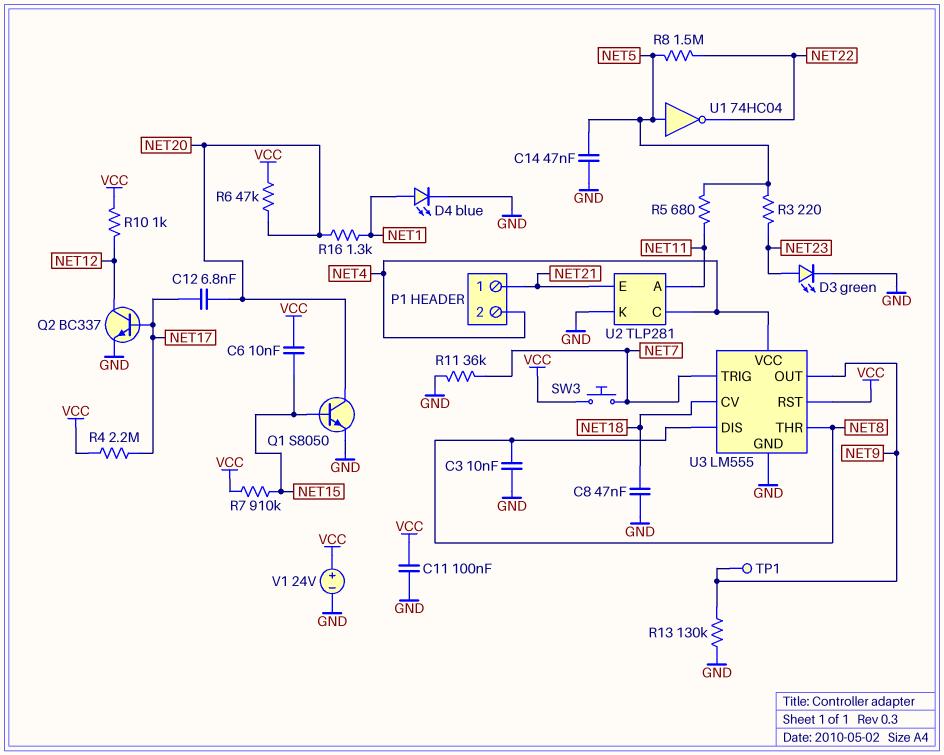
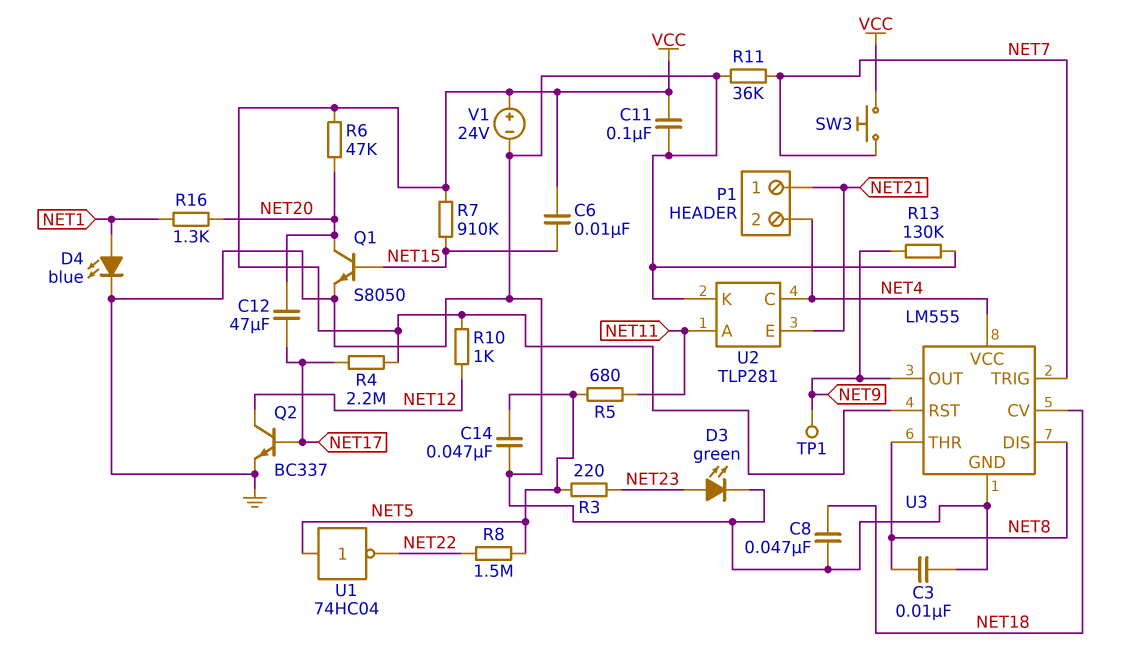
C12: 6.8nF (NET17, NET20) -> 47uF (NET17, NET20)

